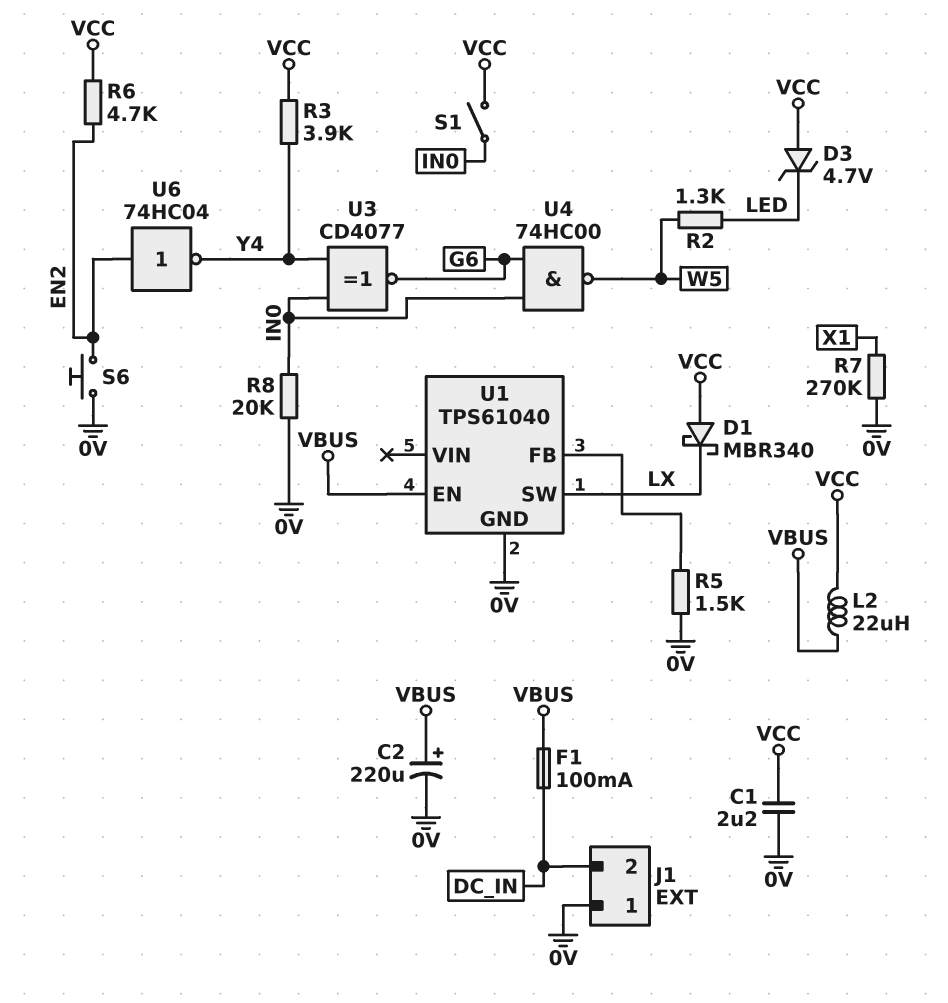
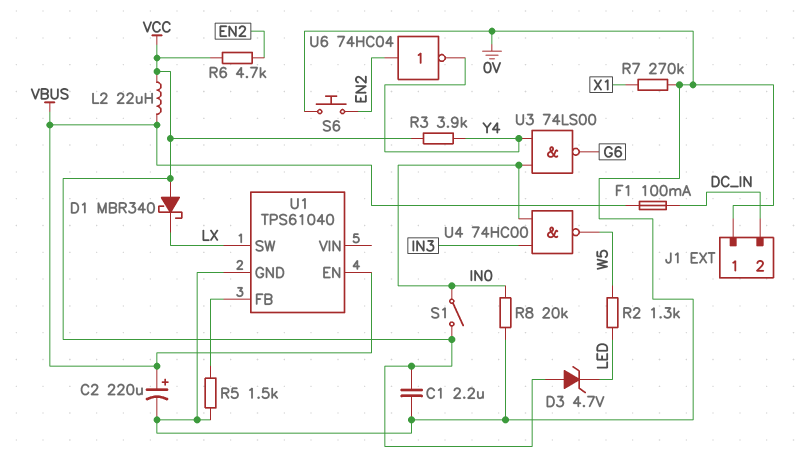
U3: XNOR CD4077 (in IN0, in Y4, out G6) -> NAND 74LS00 (in IN0, in Y4, out G6)
U4: NAND 74HC00 (in G6, in IN0, out W5) -> NAND 74HC00 (in IN0, in IN3, out W5)

